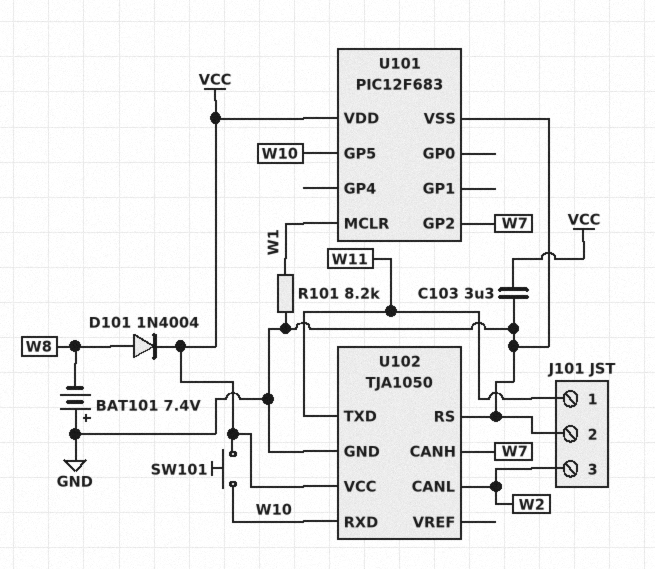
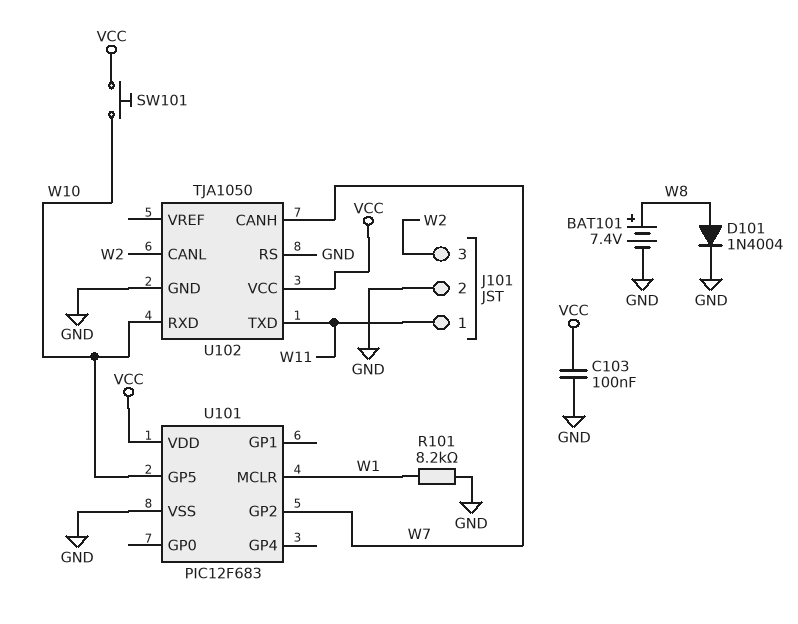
BAT101: 7.4V (plus GND, minus W8) -> 7.4V (plus W8, minus GND)
C103: 3.3uF (GND, VCC) -> 100nF (GND, VCC)
D101: diode 1N4004 (A W8, K VCC) -> diode 1N4004 (A W8, K GND)

